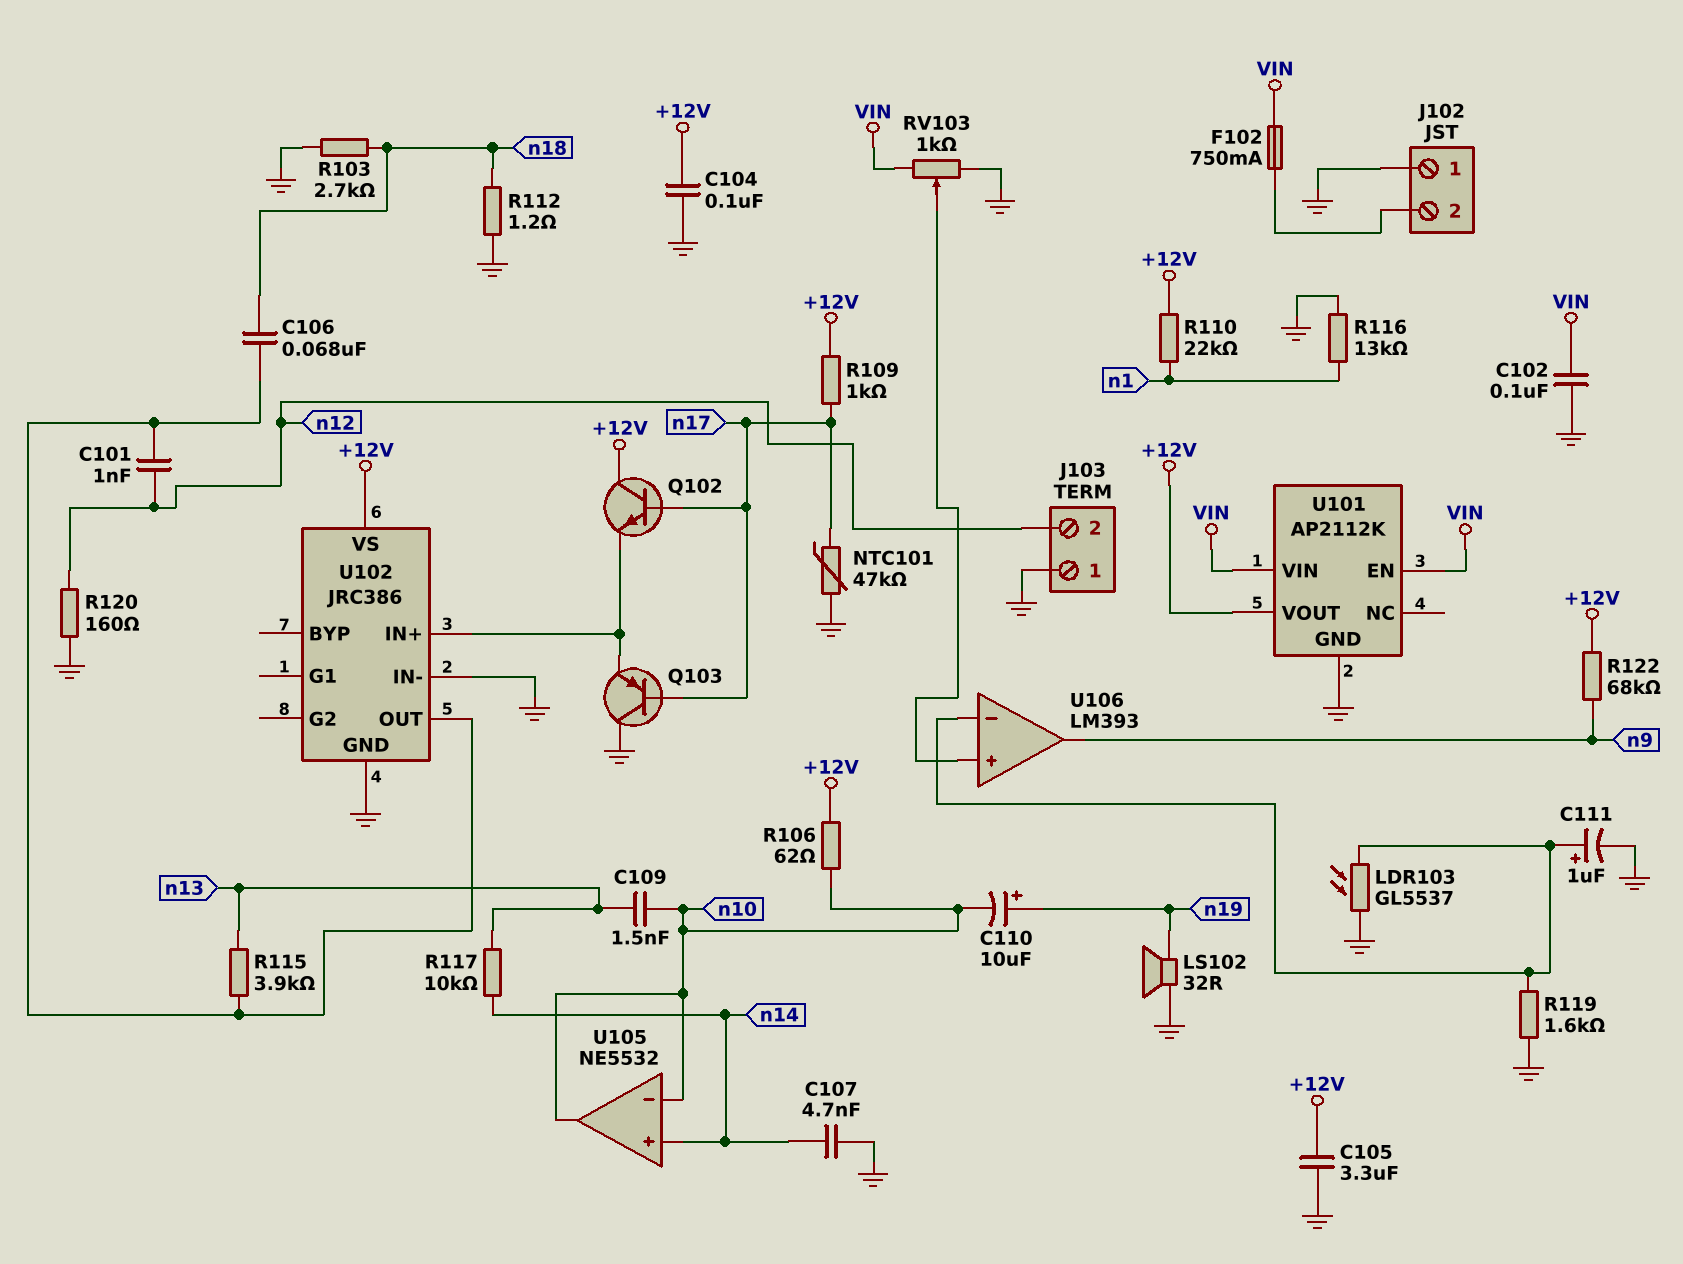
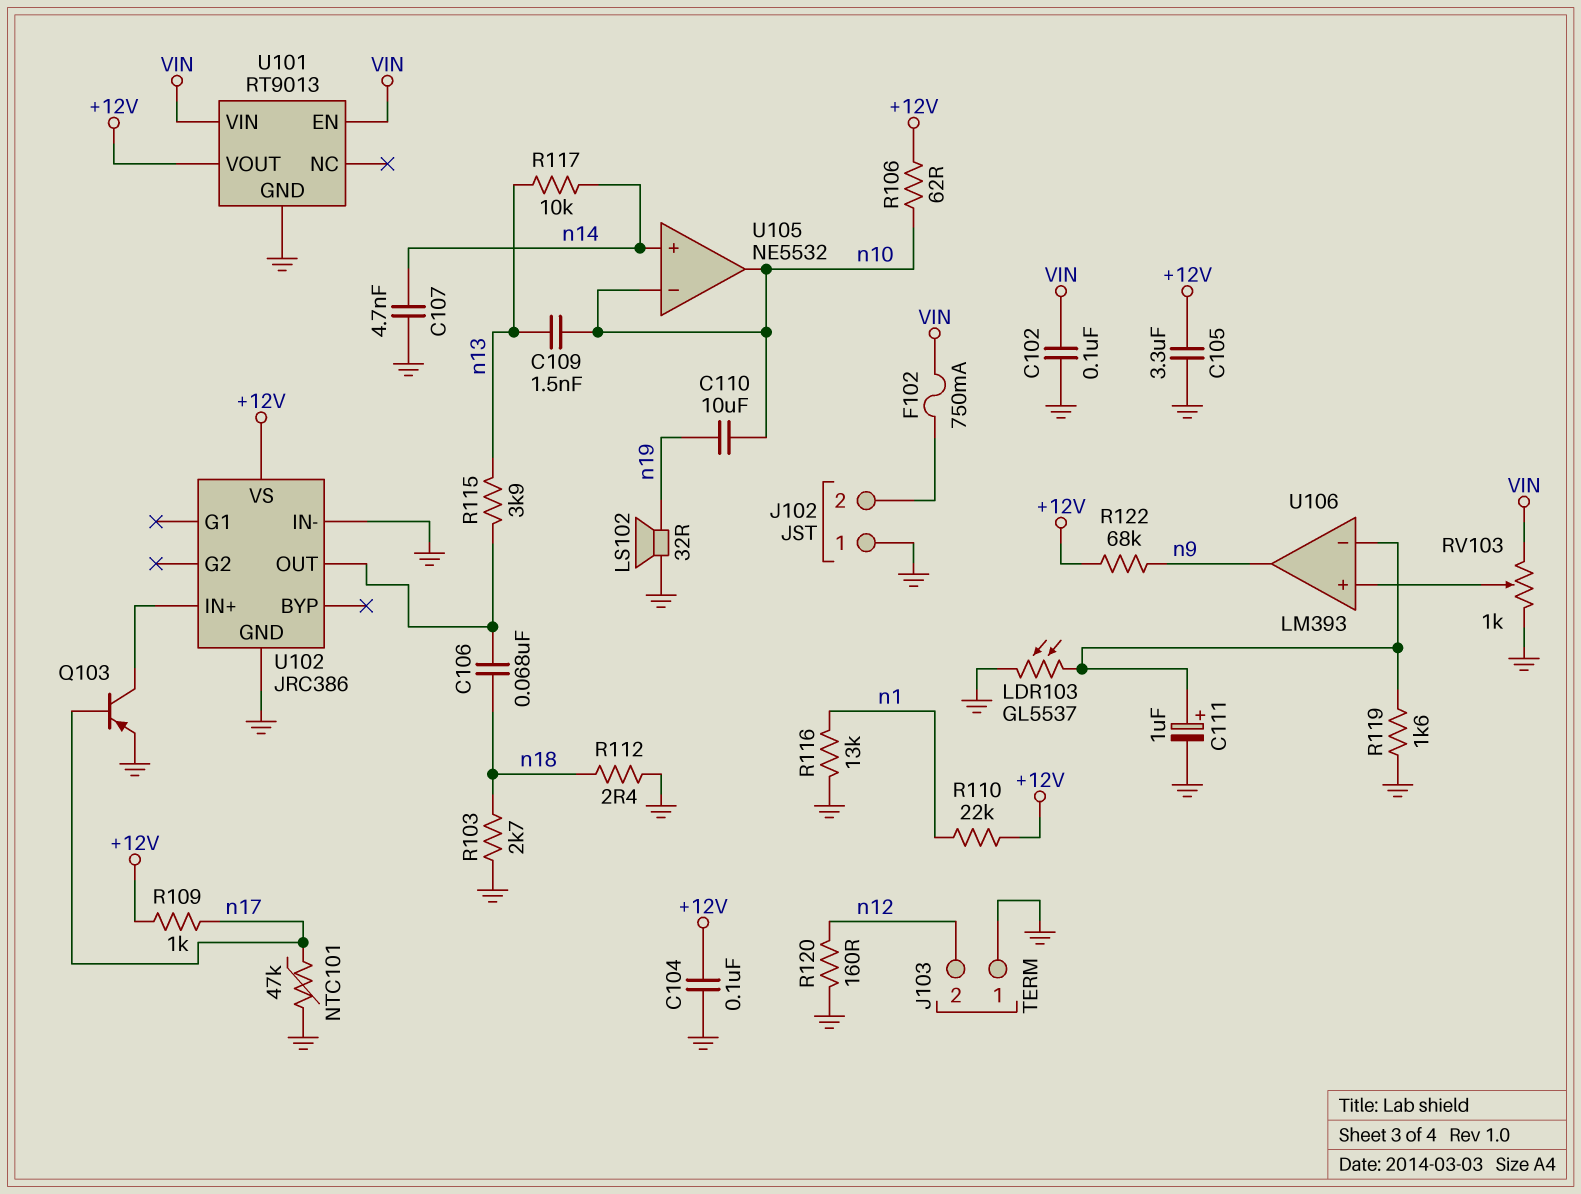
C101: 1nF (U102/OUT, n12) -> none
C110: 10uF (plus n19, minus n10) -> 10uF (n10, n19)
Q102: NPN (B n17, C +12V, E U102/IN+) -> none
Q103: PNP (B n17, C GND, E U102/IN+) -> PNP (B n17, C U102/IN+, E GND)
R112: 1.2 (GND, n18) -> 2.4 (GND, n18)
U101: AP2112K -> RT9013

